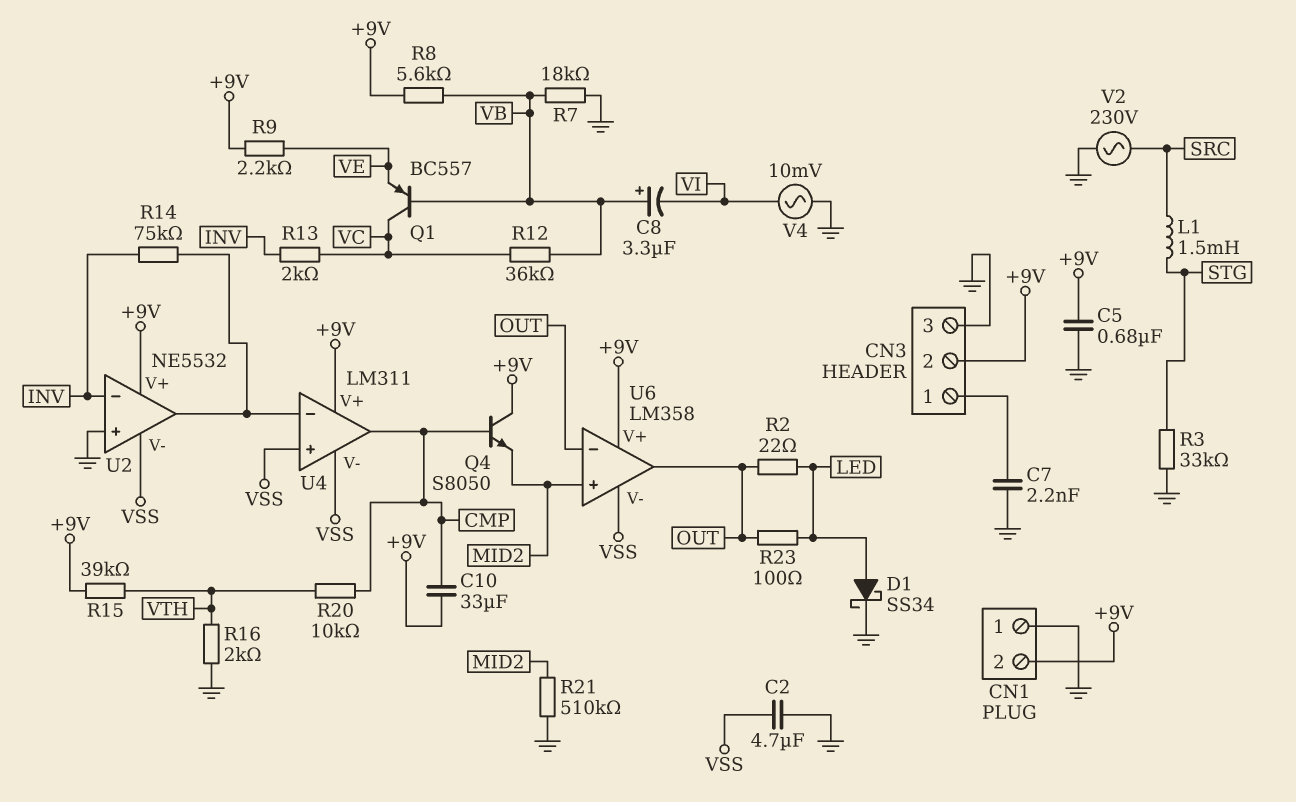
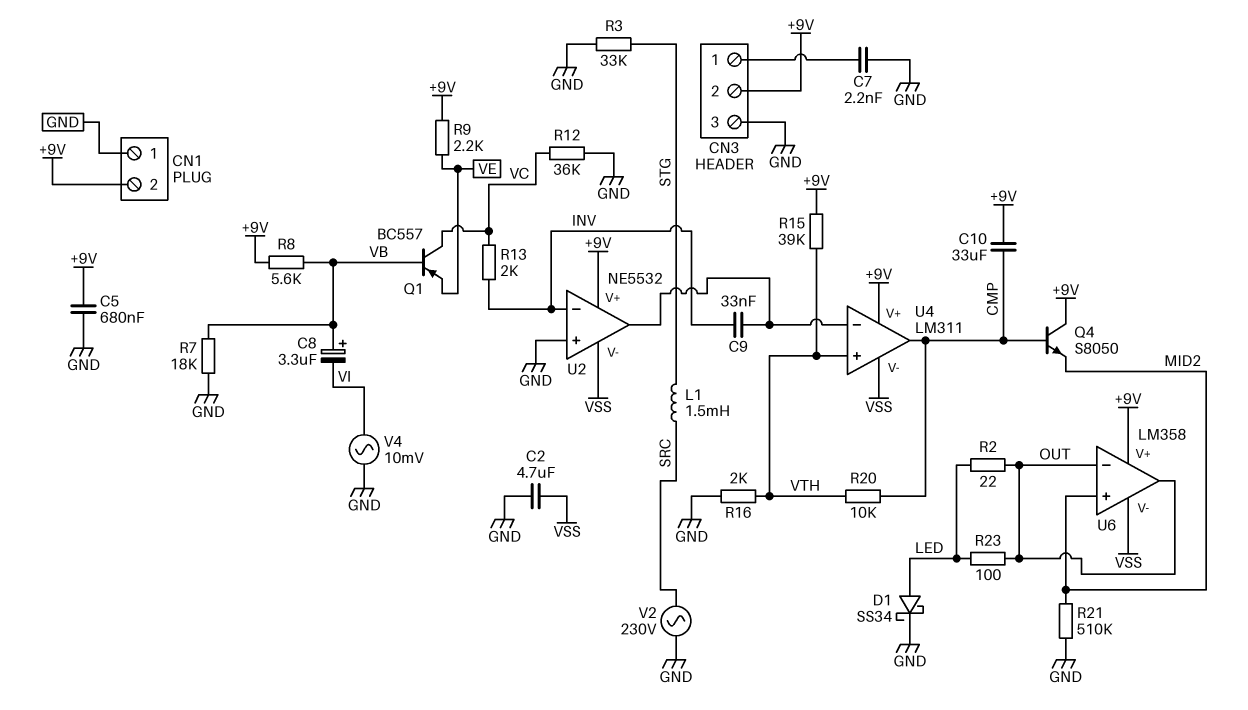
C9: none -> 33nF (INV, U2/out)
R12: 36k (VB, VC) -> 36k (GND, VC)
R14: 75k (INV, U2/out) -> none
U4 pin in+: VSS -> VTH

